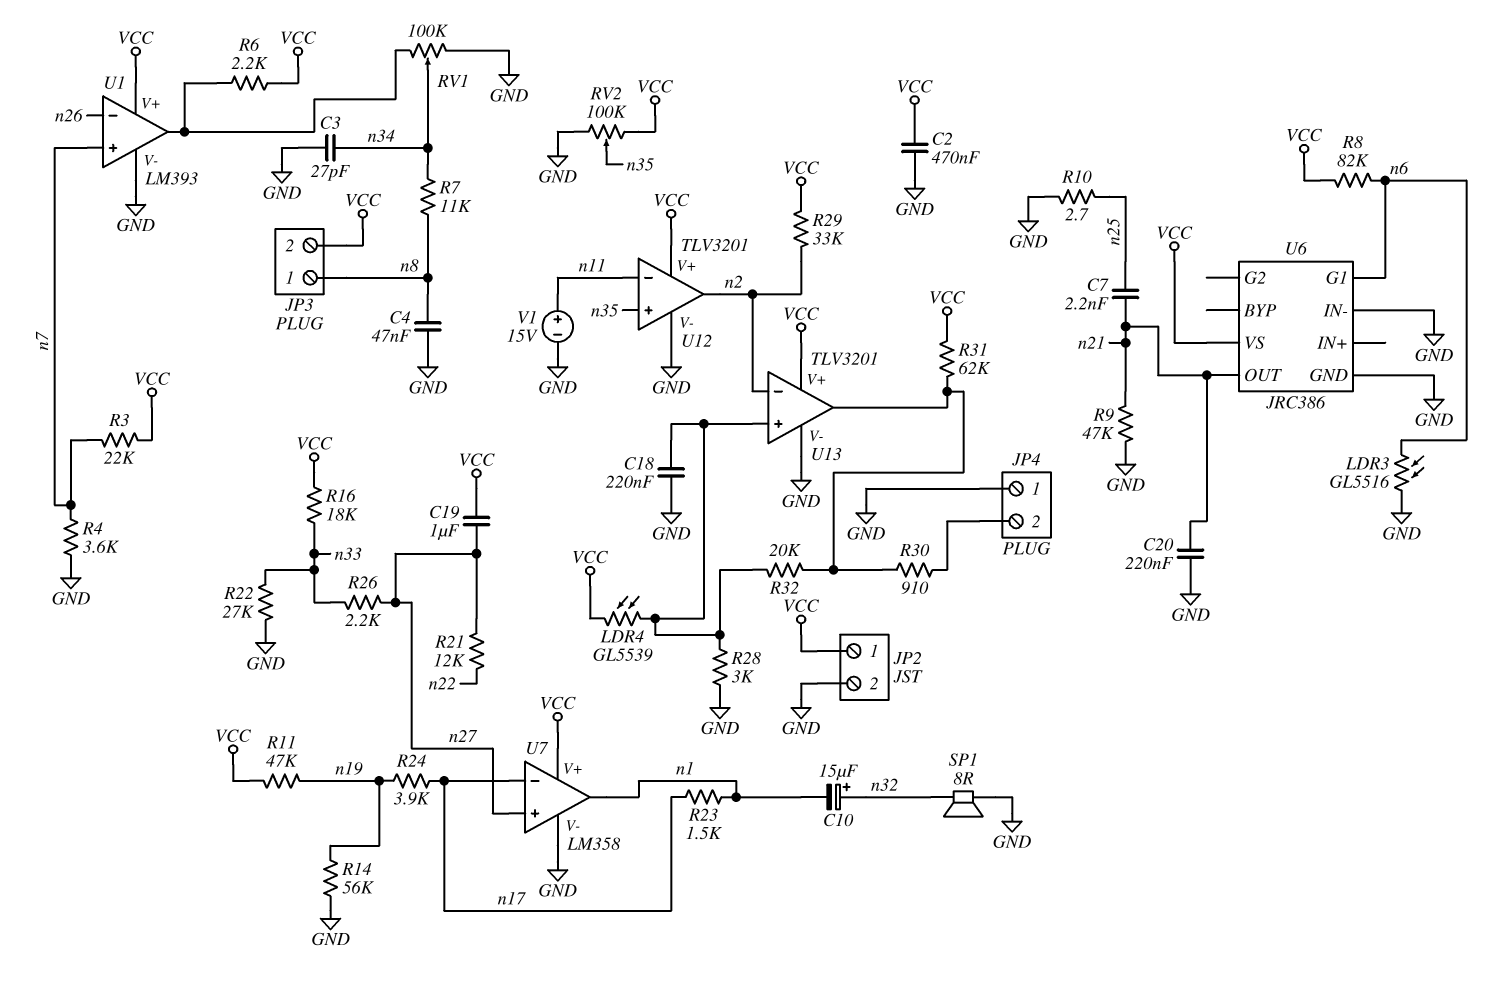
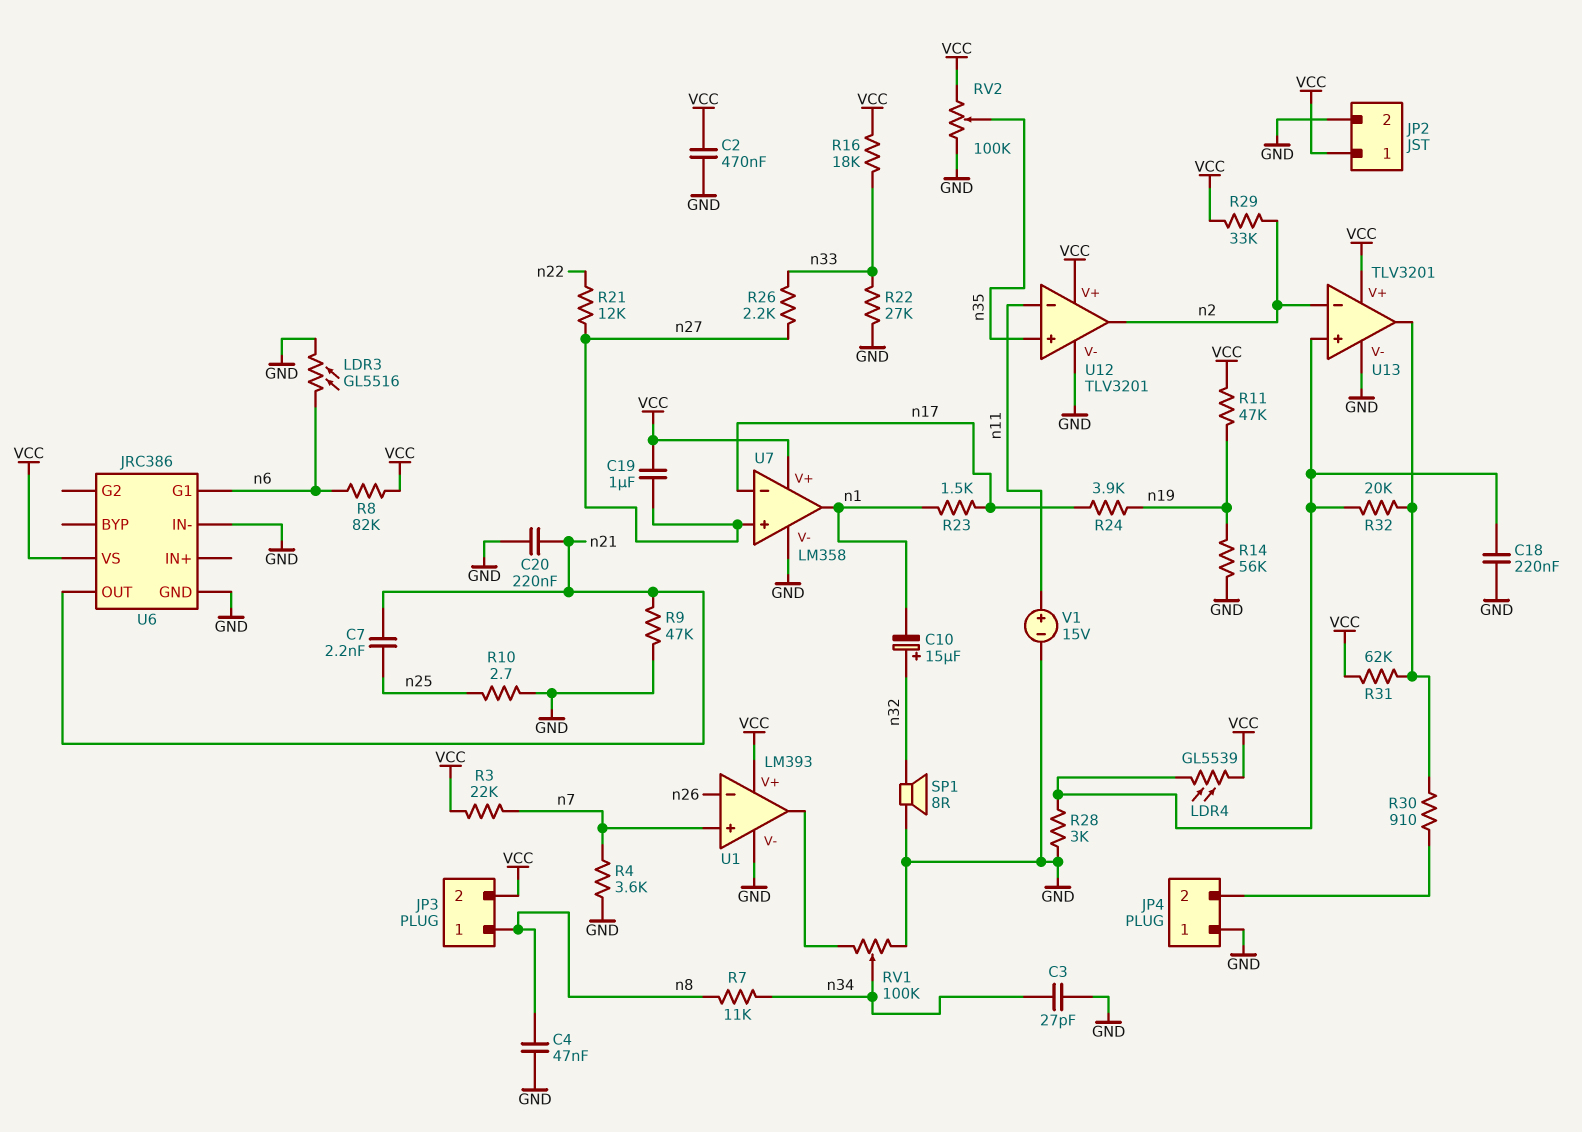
R6: 2.2k (U1/out, VCC) -> none

